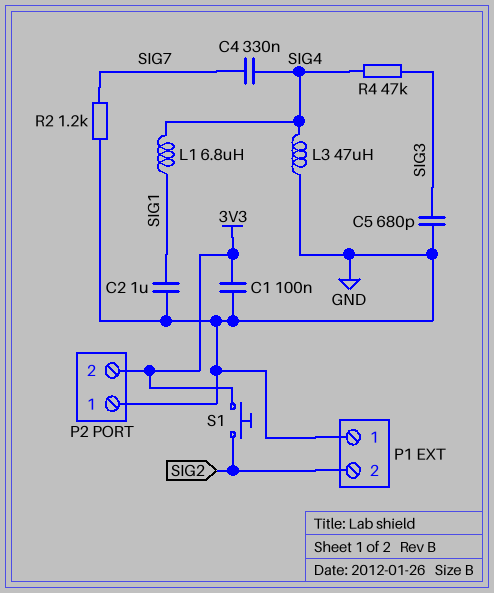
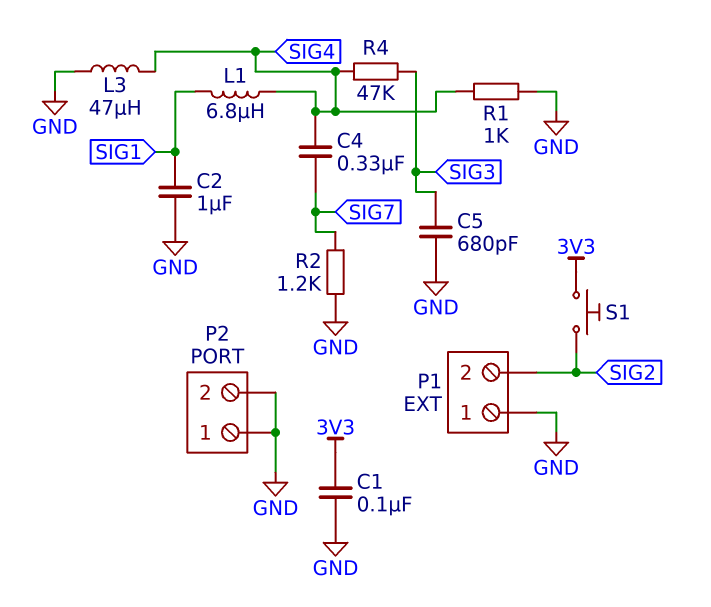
P2 pin 2: 3V3 -> GND
R1: none -> 1k (GND, SIG4)

